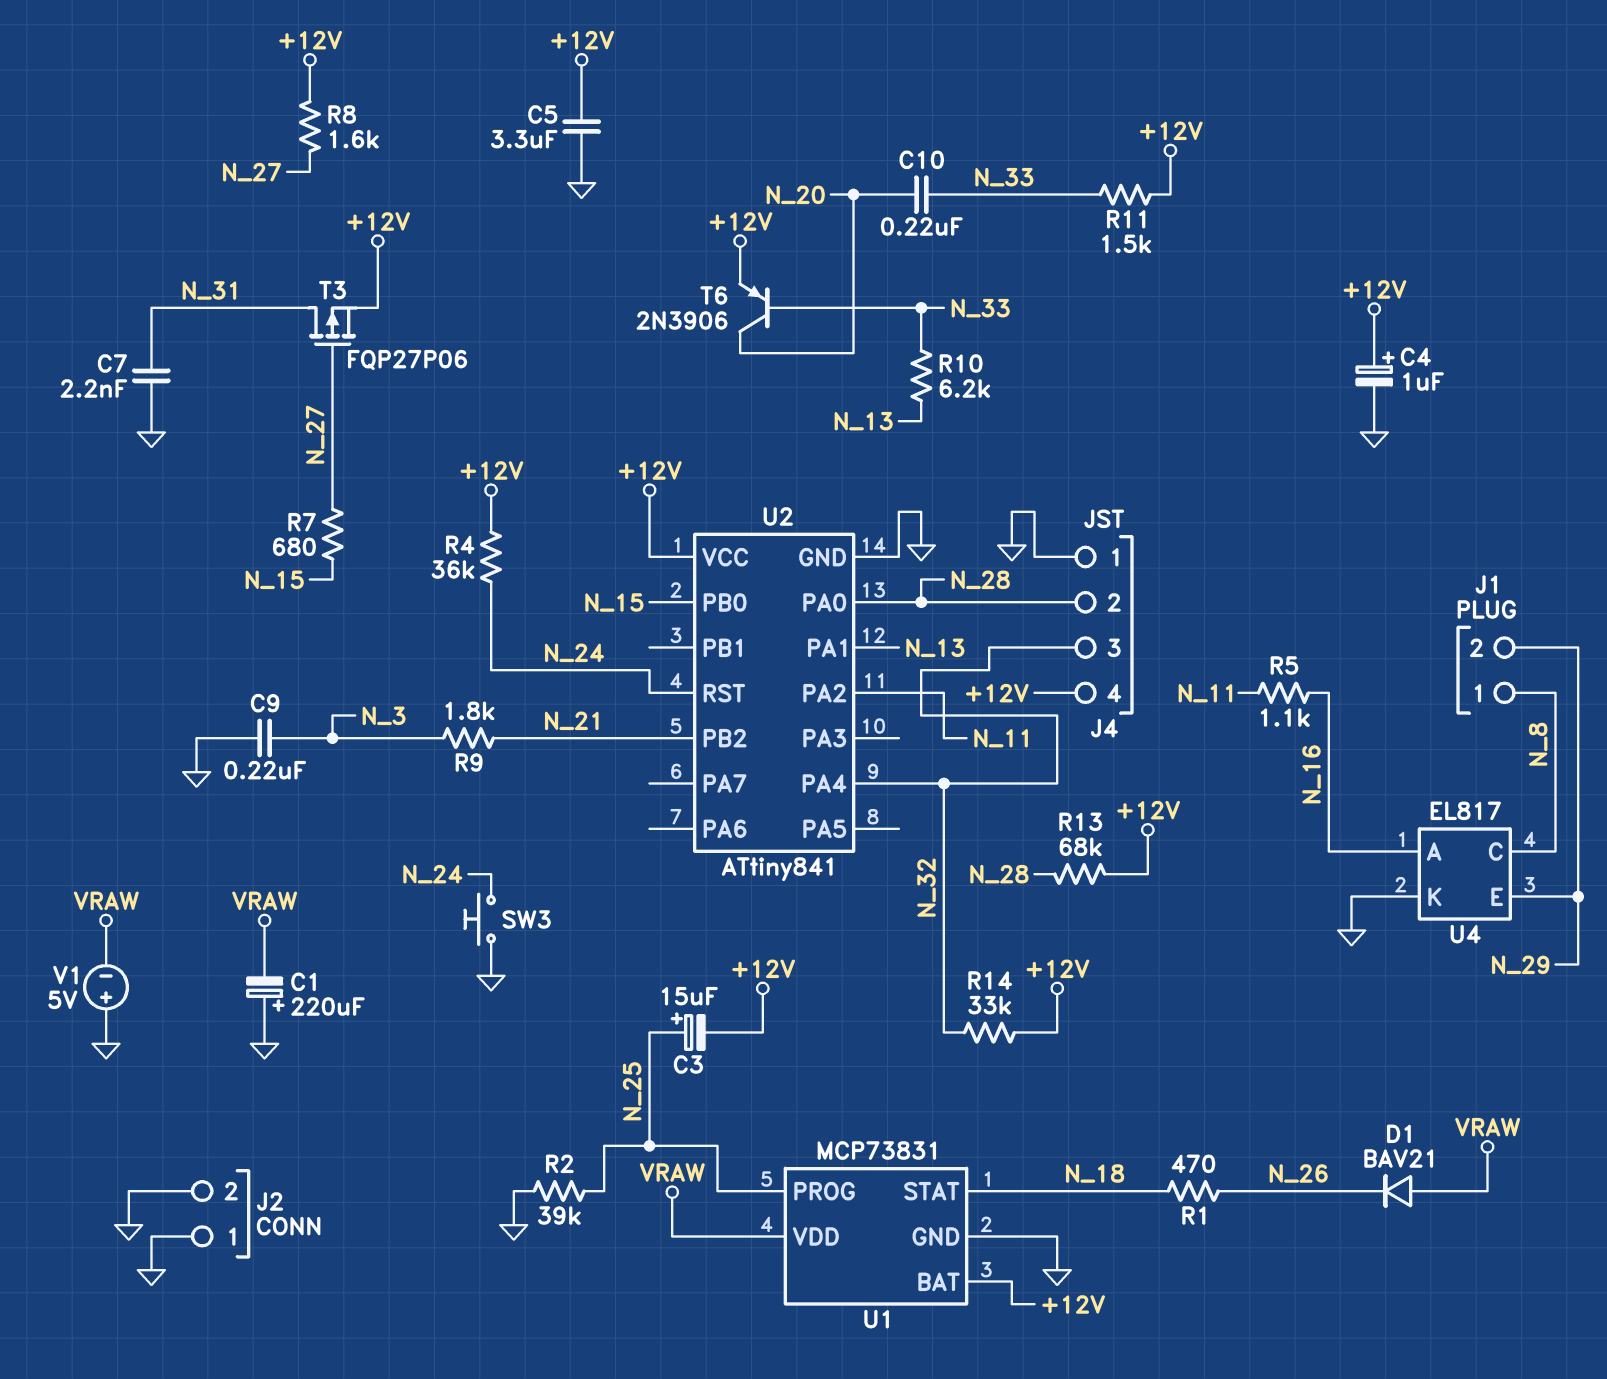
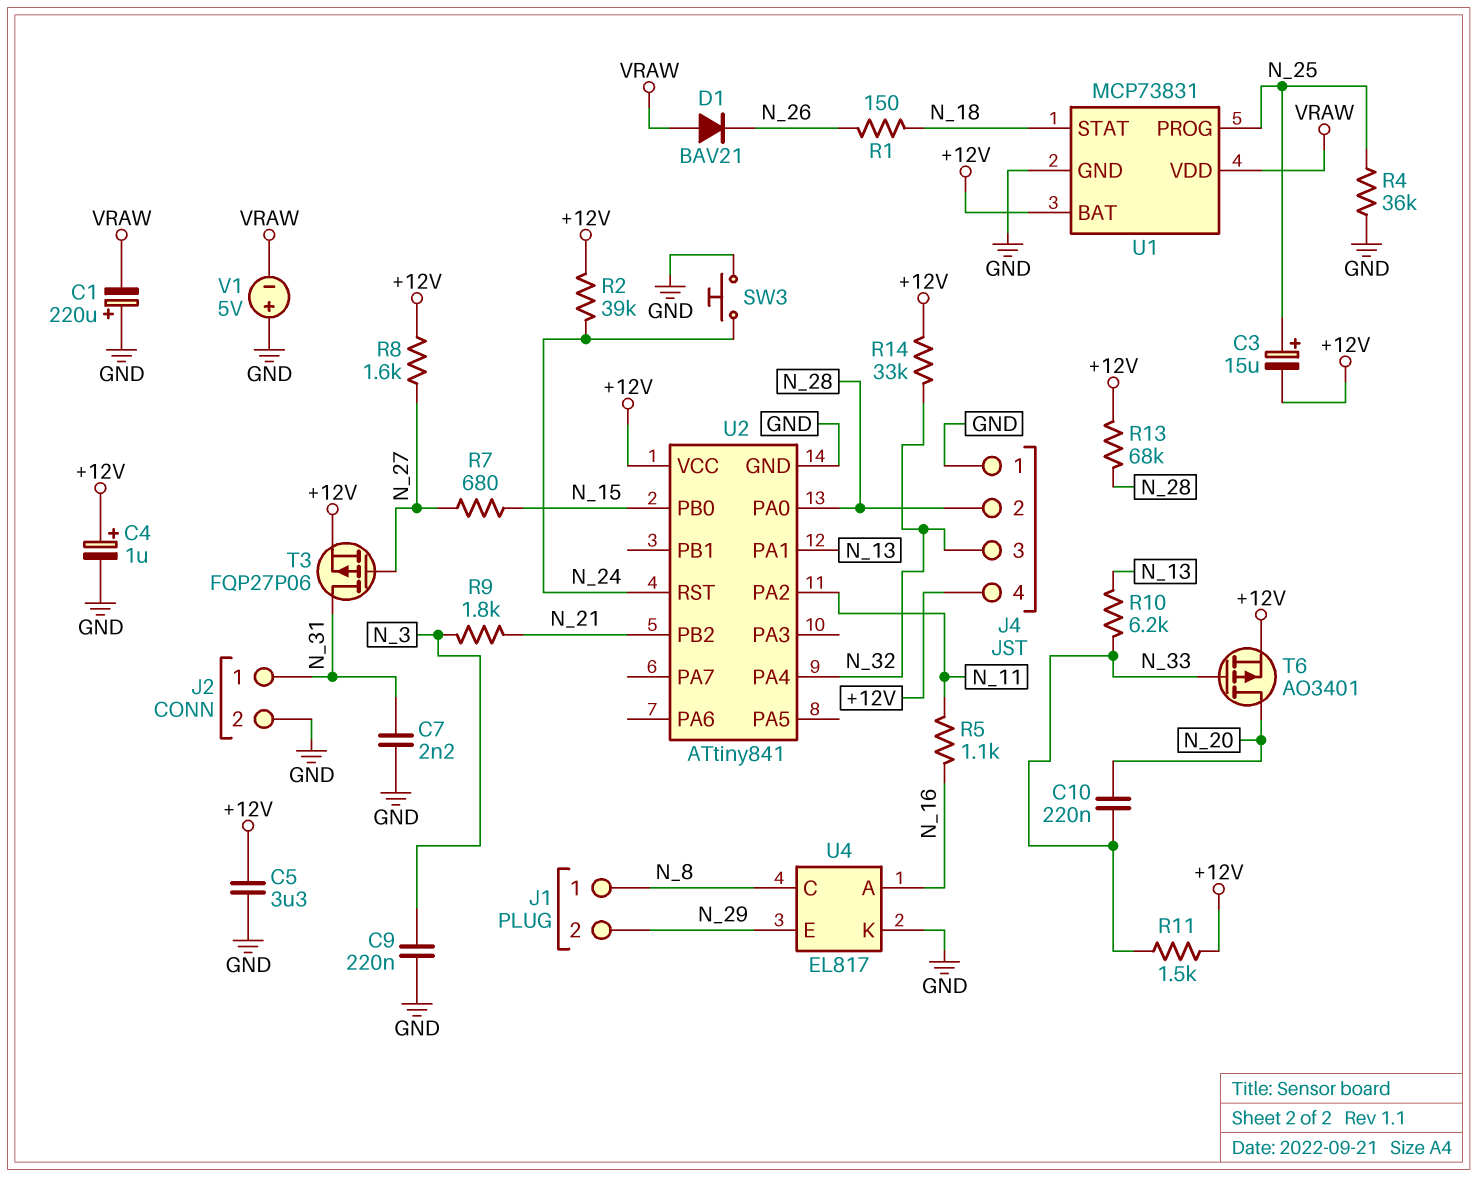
J2 pin 1: GND -> N_31
R1: 470 (N_18, N_26) -> 150 (N_18, N_26)
R2: 39k (GND, N_25) -> 39k (+12V, N_24)
R4: 36k (+12V, N_24) -> 36k (GND, N_25)
T6: PNP 2N3906 (B N_33, C N_20, E +12V) -> PMOS AO3401 (G N_33, D N_20, S +12V)

